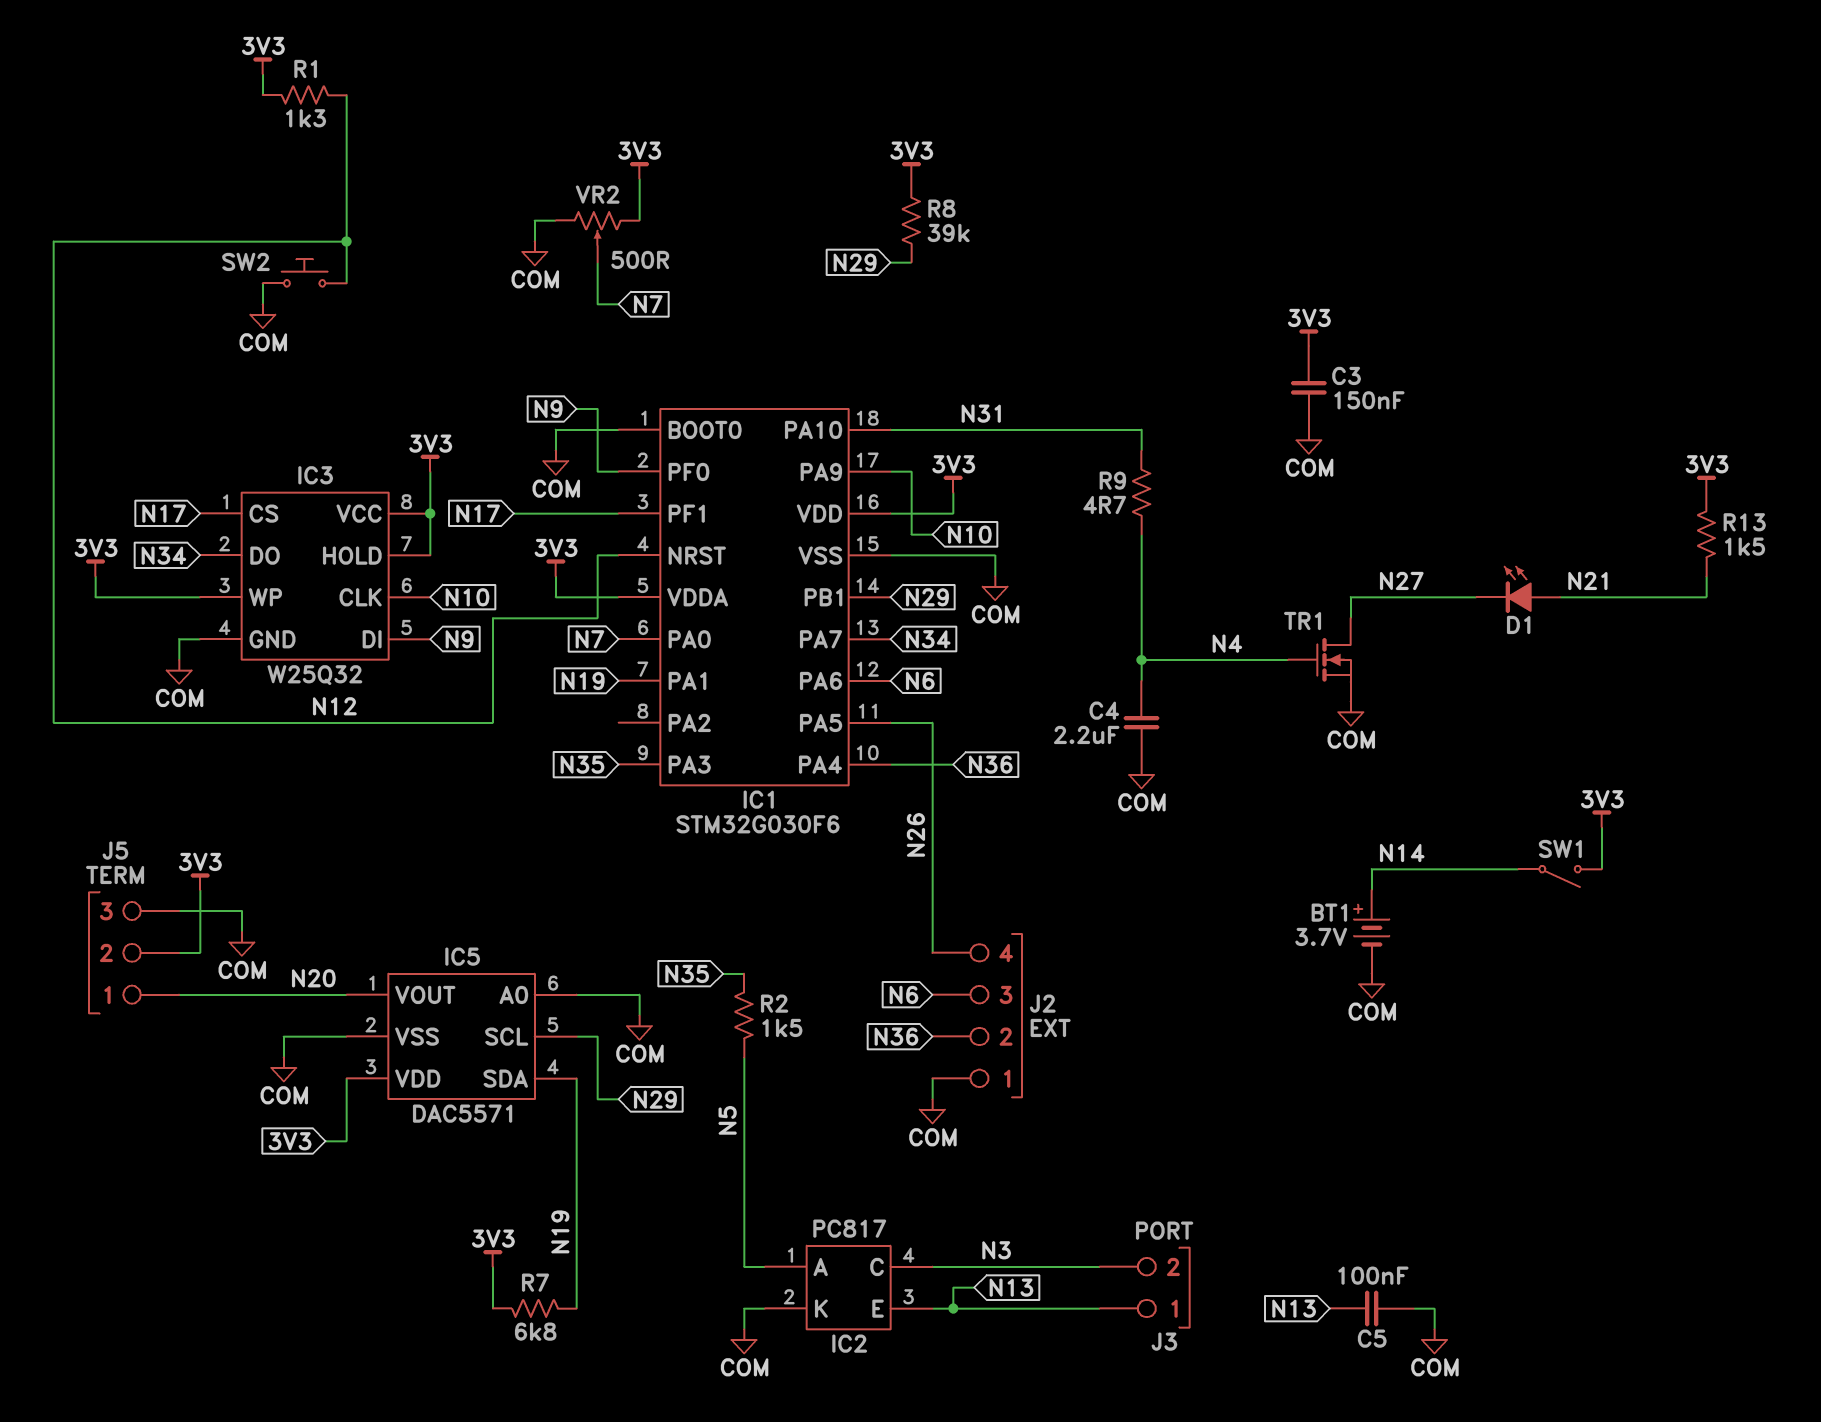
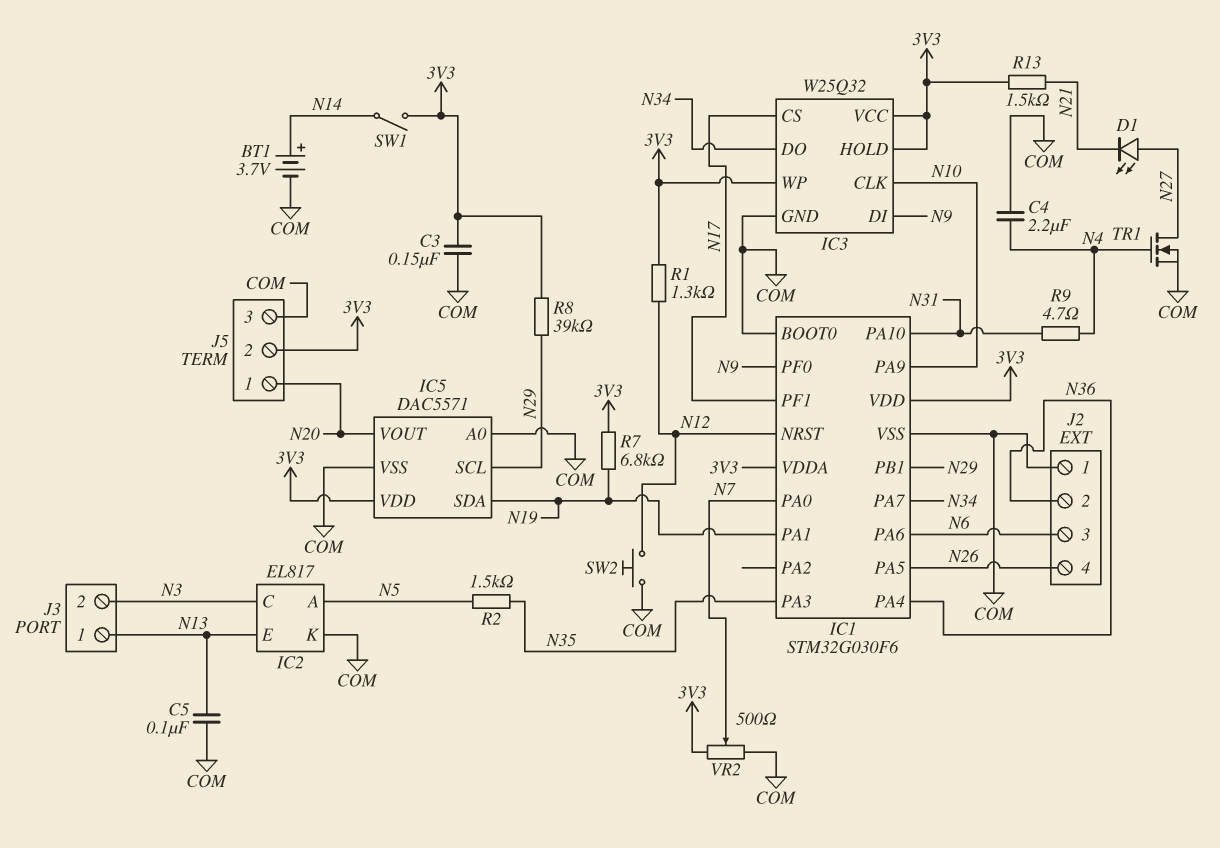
D1: LED (A N21, K N27) -> LED (A N27, K N21)
IC2: PC817 -> EL817

